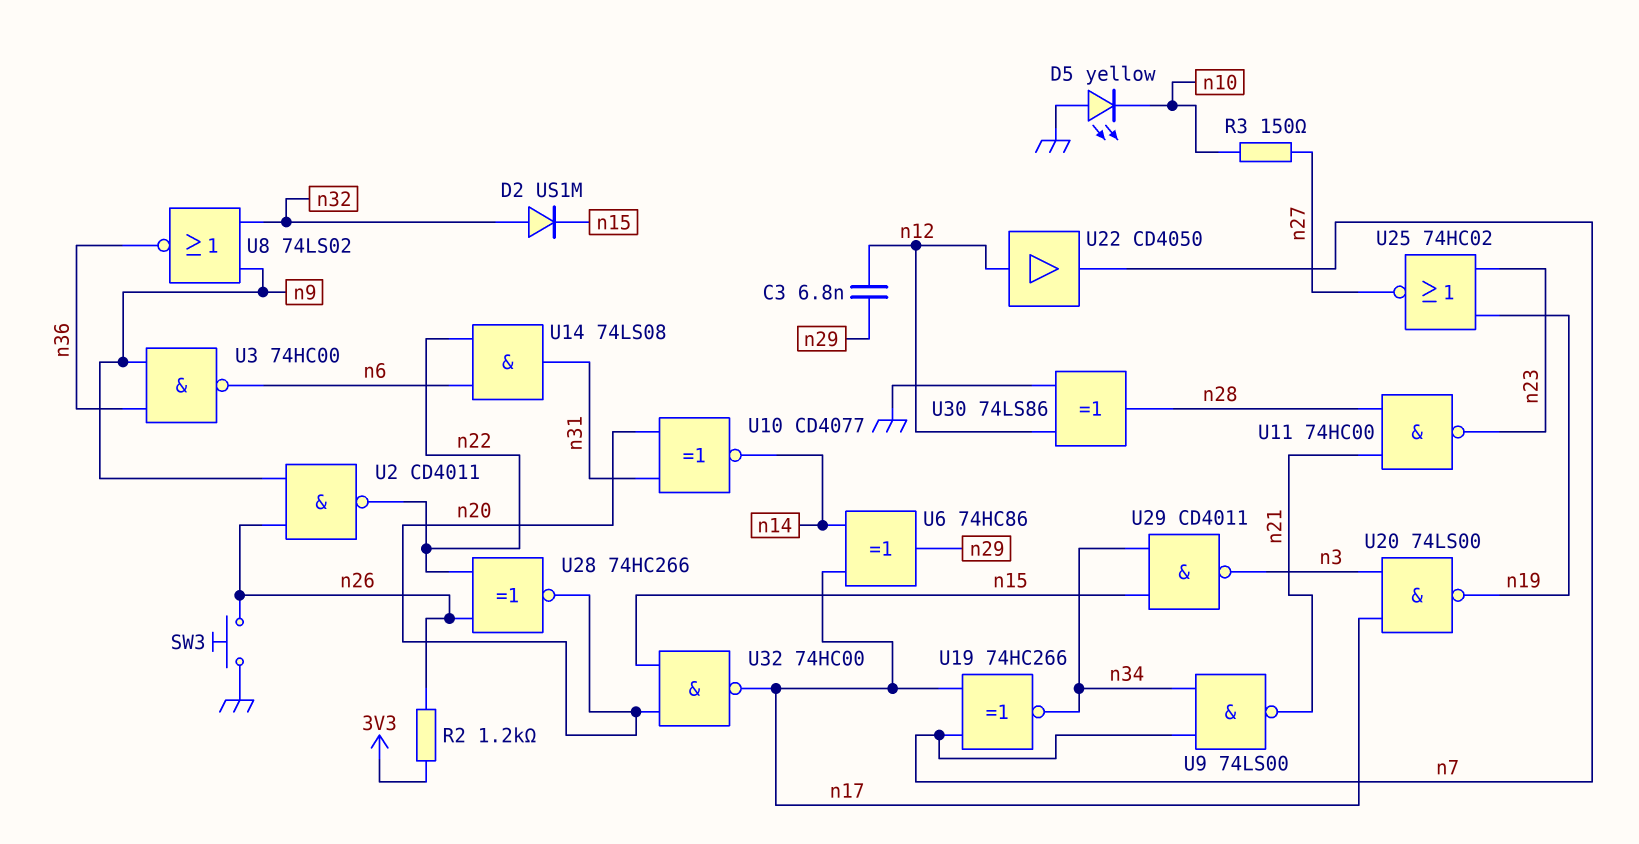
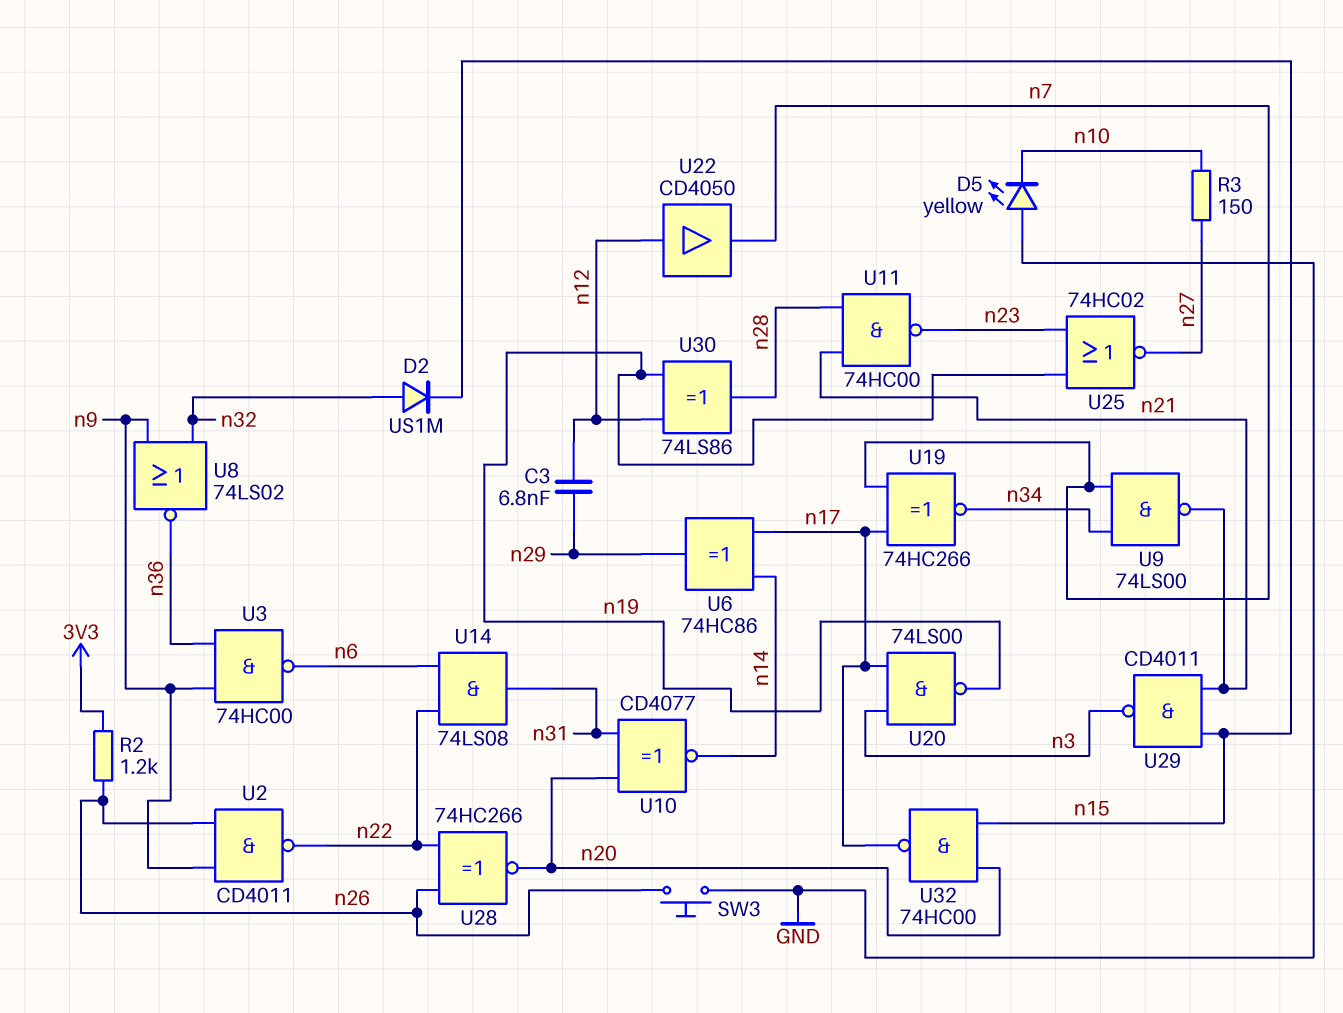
U29: NAND CD4011 (in n15, in n34, out n3) -> NAND CD4011 (in n15, in n21, out n3)
U30: XOR 74LS86 (in GND, in n12, out n28) -> XOR 74LS86 (in n12, in n19, out n28)

